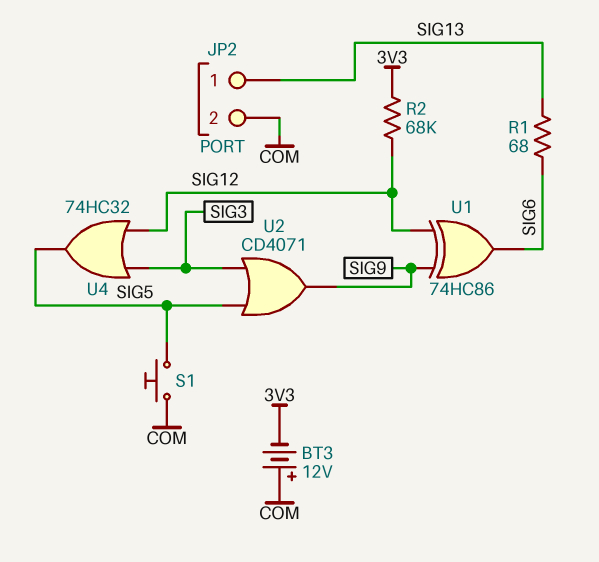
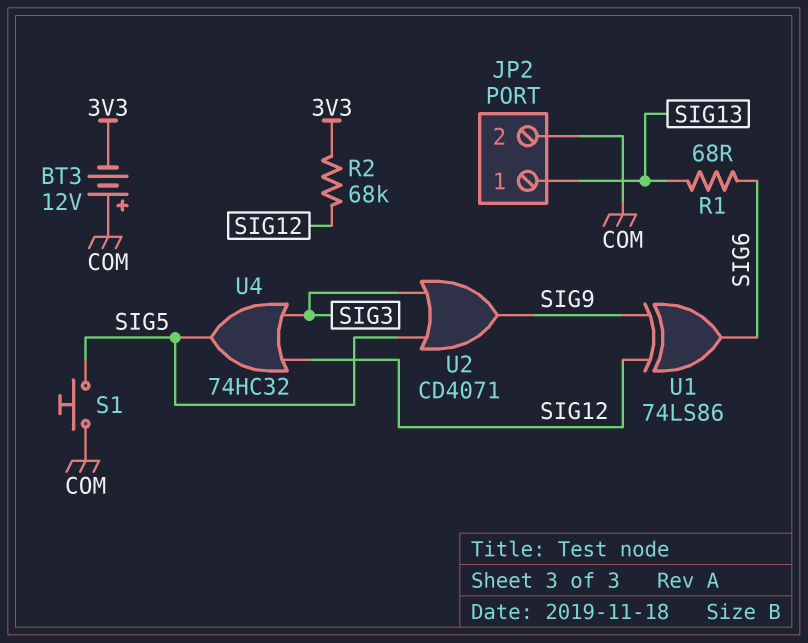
U1: XOR 74HC86 (in SIG9, in SIG12, out SIG6) -> XOR 74LS86 (in SIG9, in SIG12, out SIG6)

